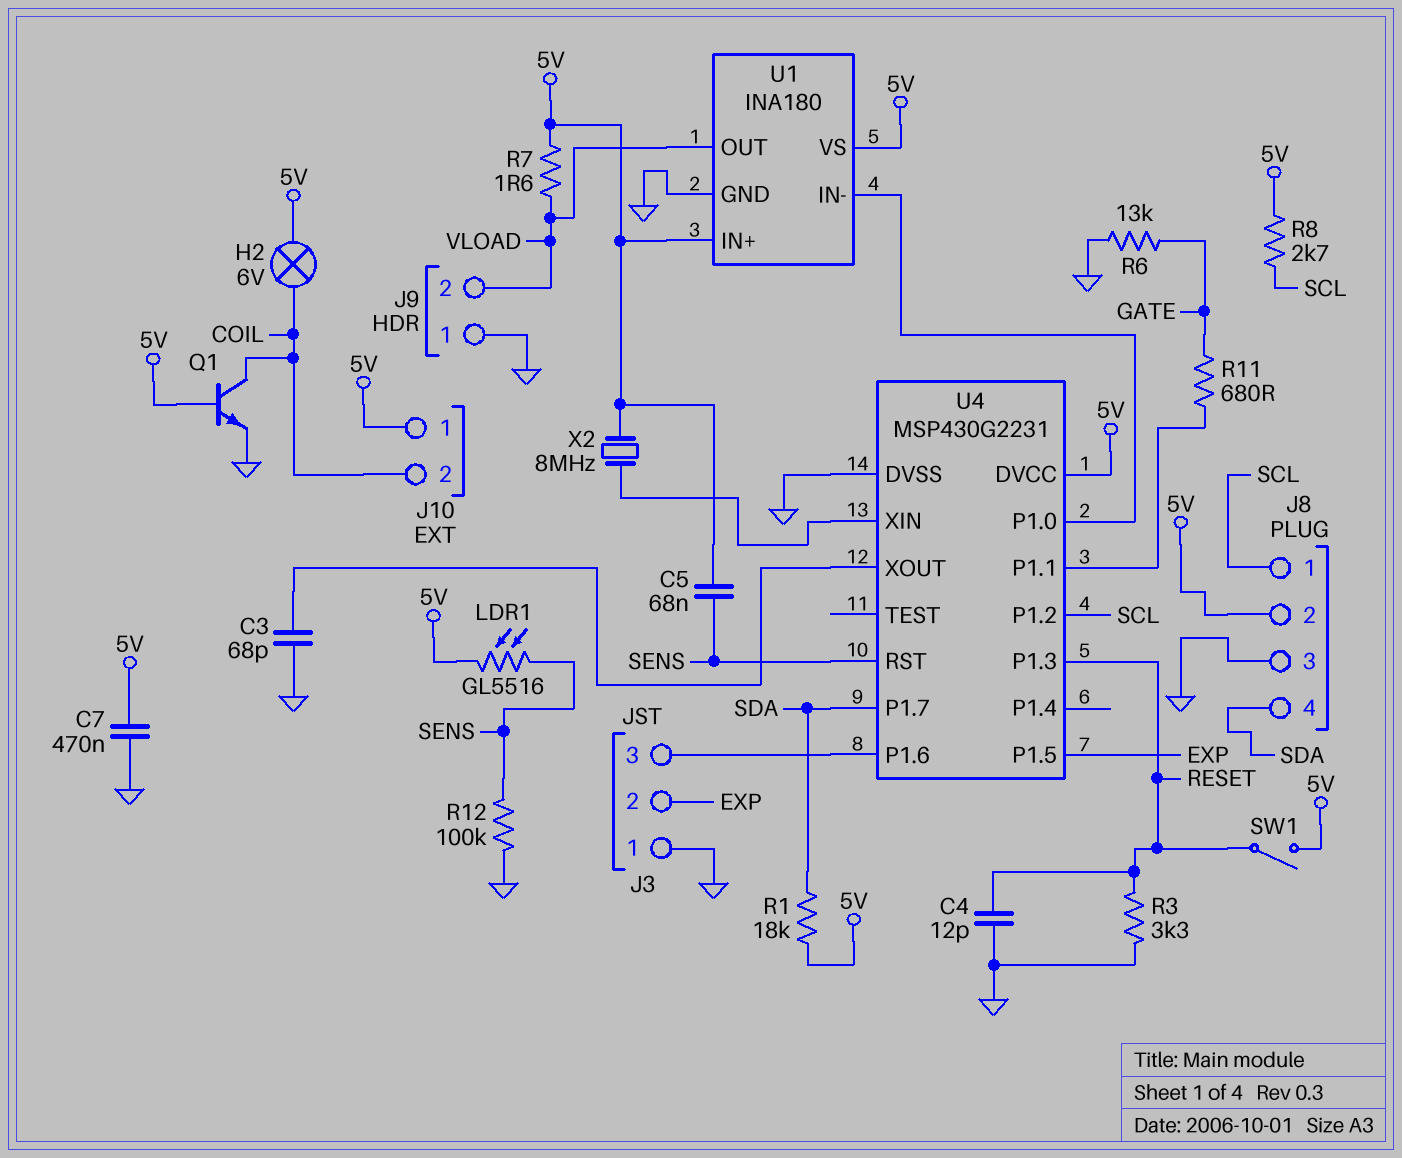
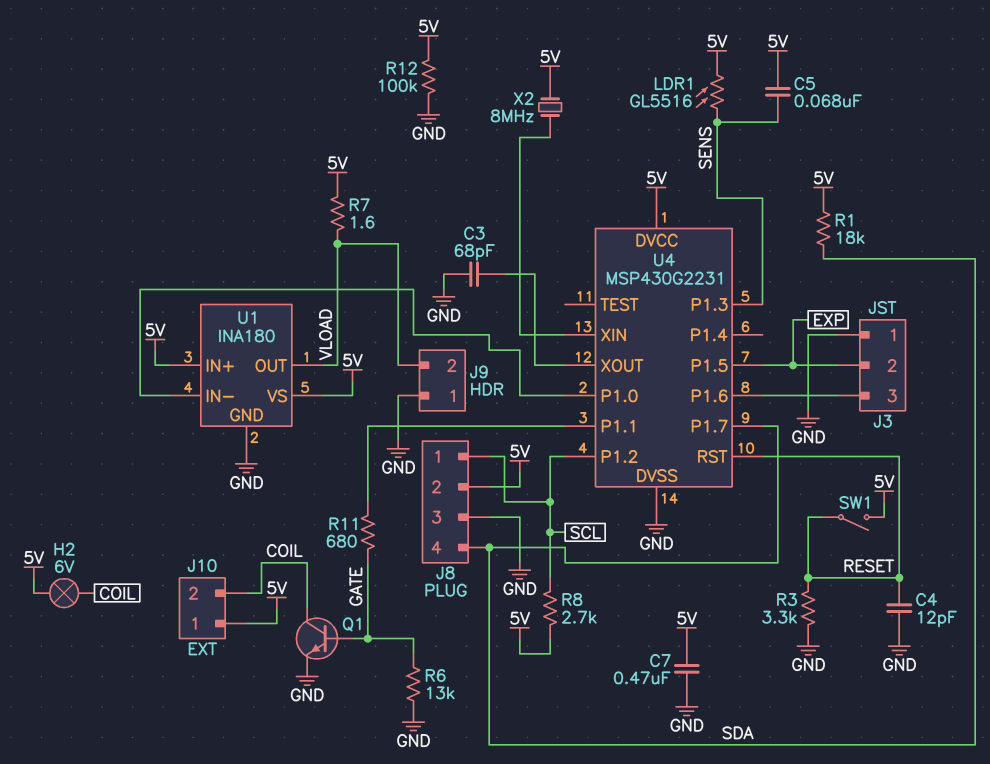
Q1: NPN (B 5V, C COIL, E GND) -> NPN (B GATE, C COIL, E GND)
R12: 100k (GND, SENS) -> 100k (5V, GND)
U4 pin P1.3: RESET -> SENS
U4 pin RST: SENS -> RESET

